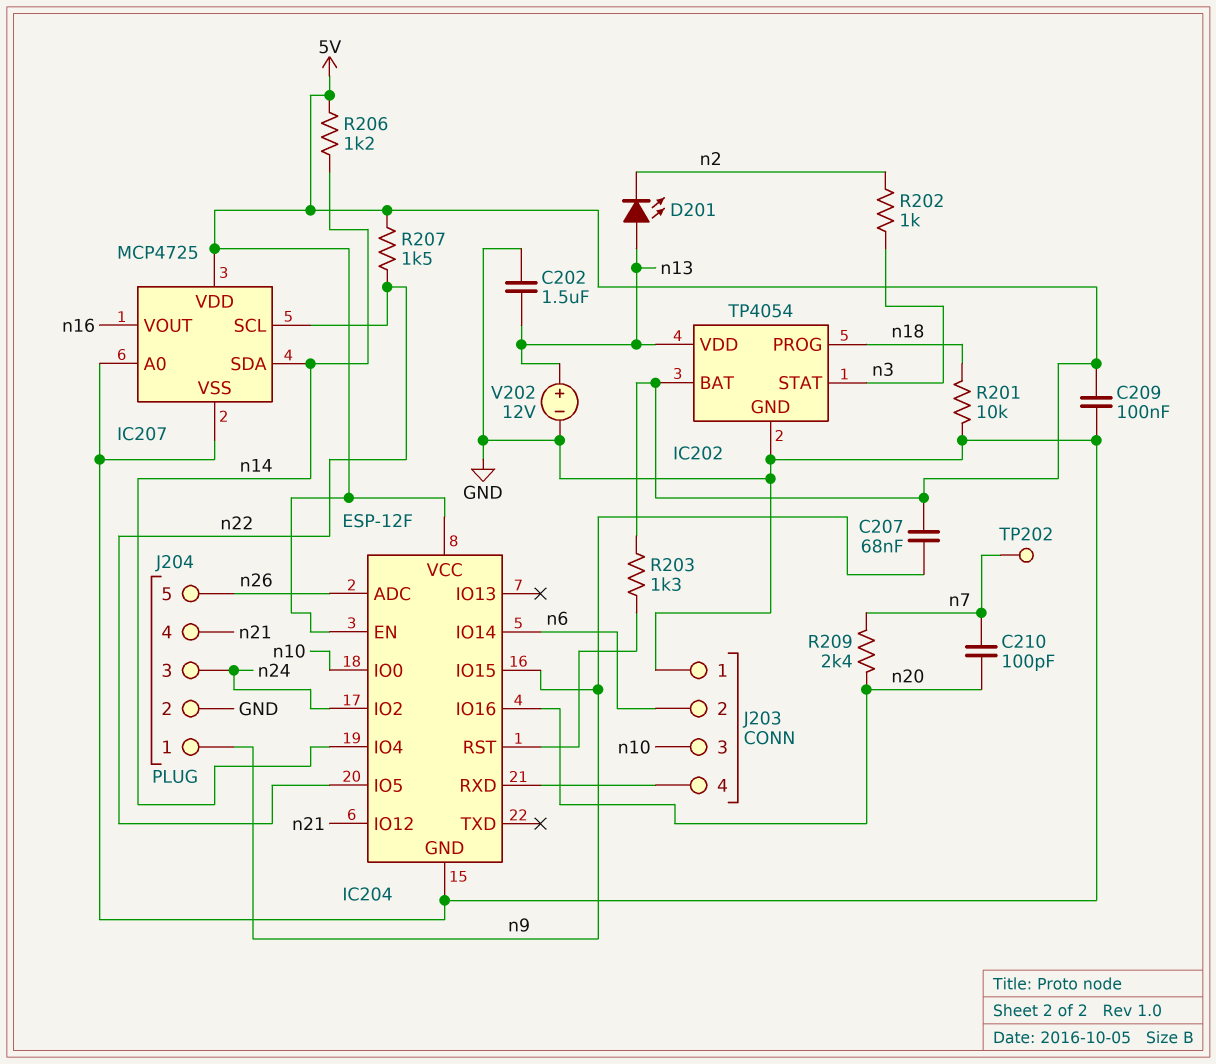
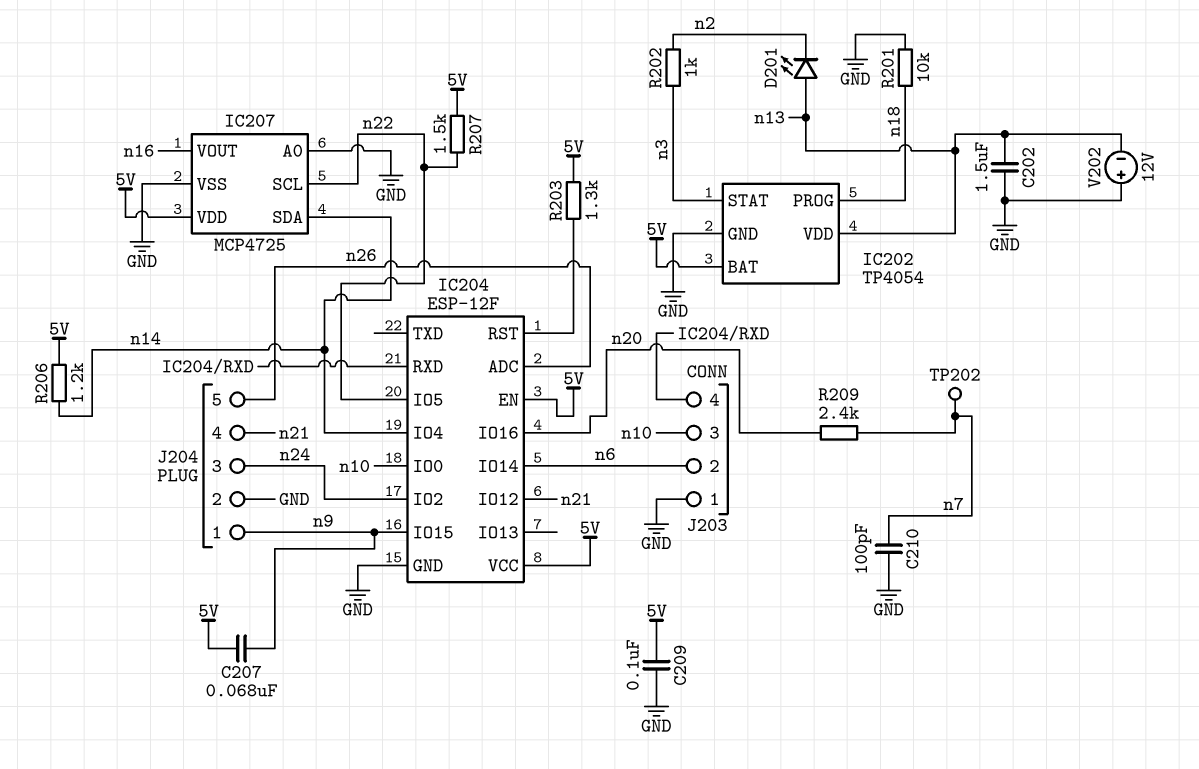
C210: 100pF (n7, n20) -> 100pF (GND, n7)
V202: 12V (plus n13, minus GND) -> 12V (plus GND, minus n13)

